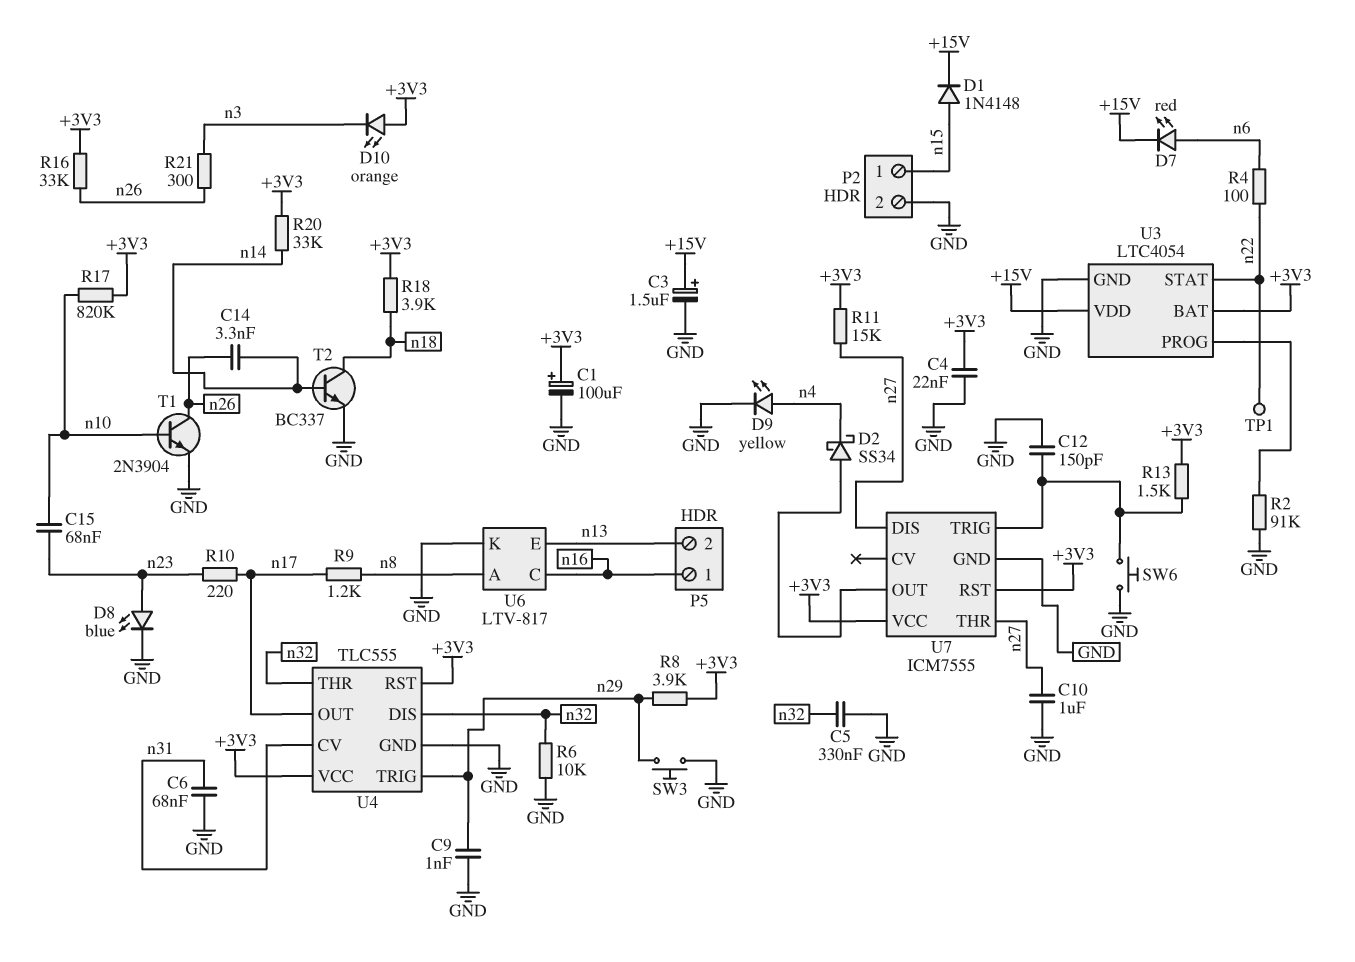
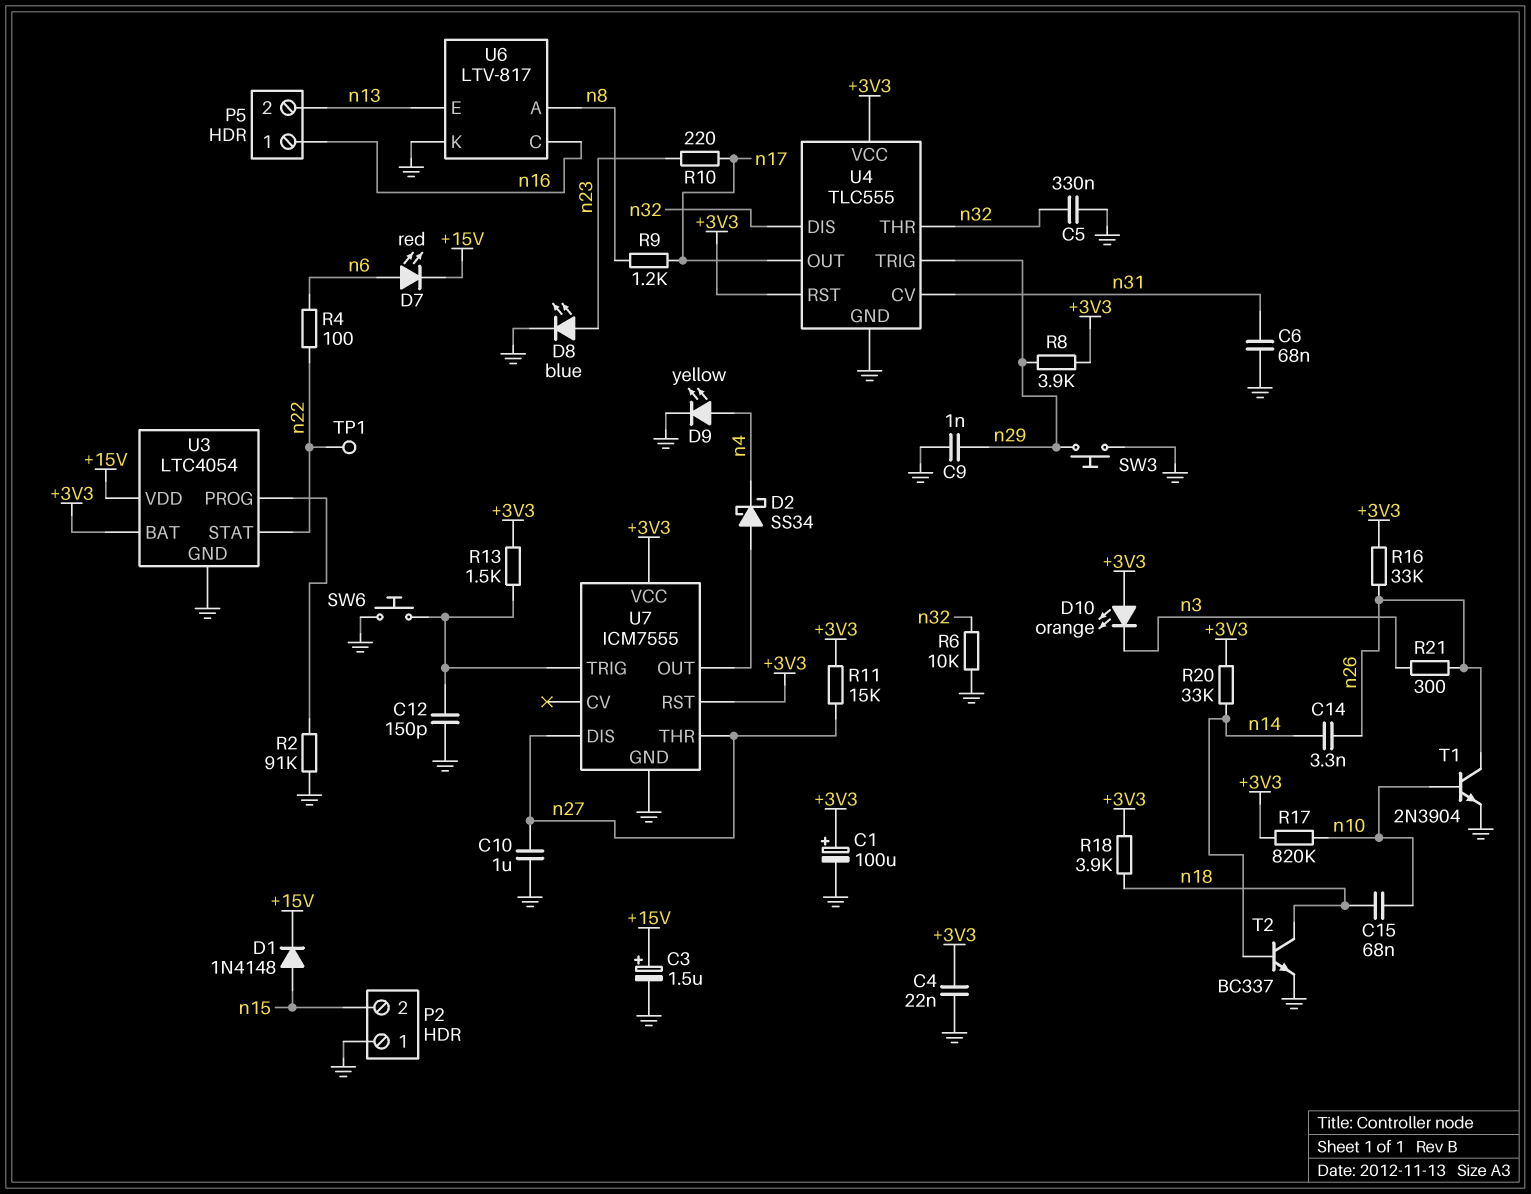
C15: 68nF (n10, n23) -> 68nF (n10, n18)
P2 pin 1: n15 -> GND
P2 pin 2: GND -> n15

